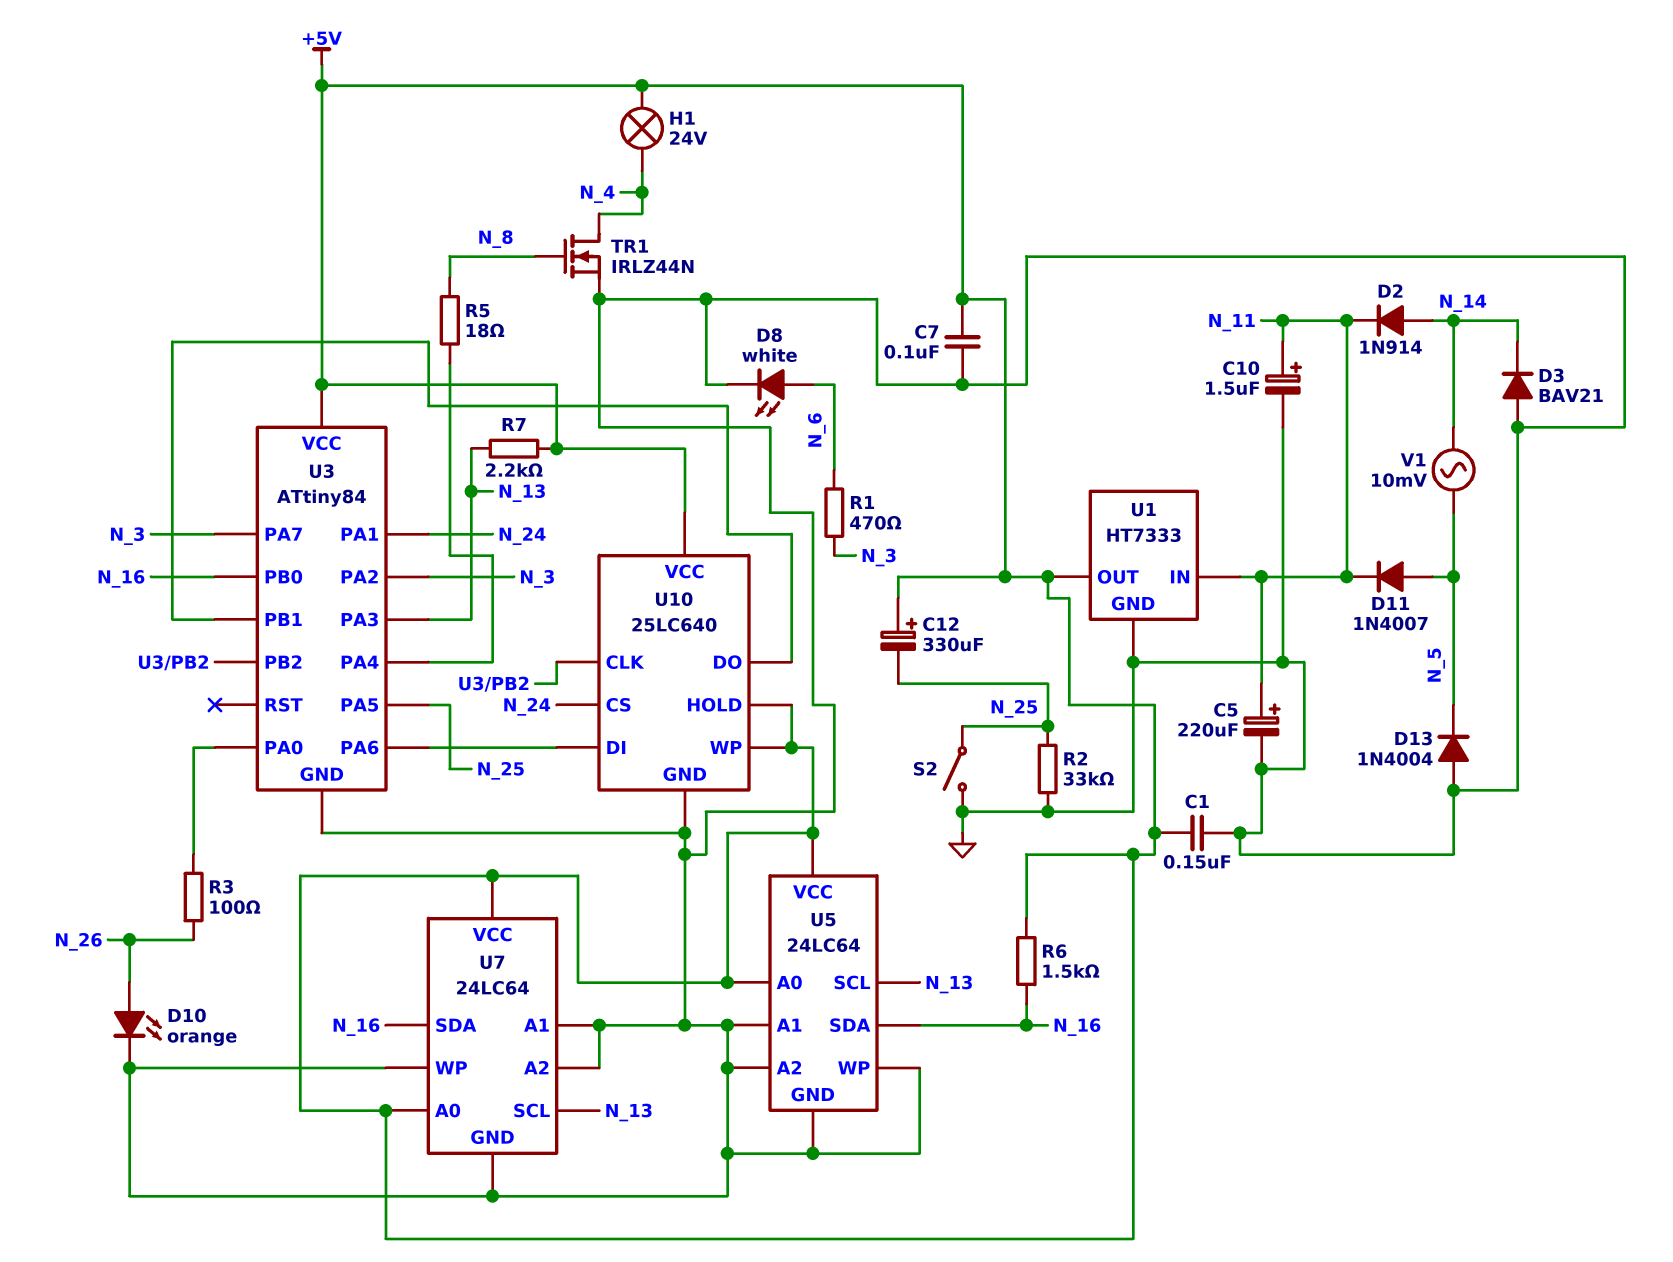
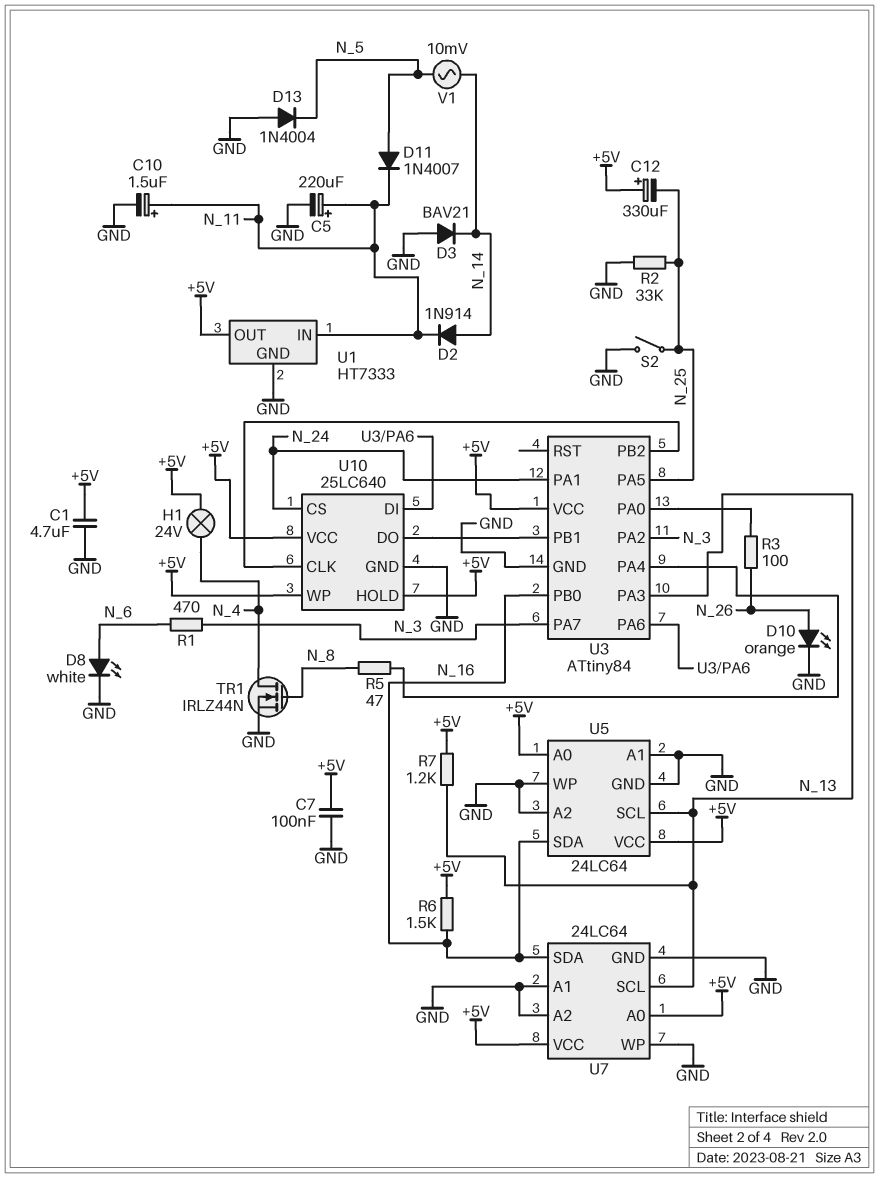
C1: 150nF (+5V, GND) -> 4.7uF (+5V, GND)
R5: 18 (N_8, U3/PA4) -> 47 (N_8, U3/PA4)
R7: 2.2k (+5V, N_13) -> 1.2k (+5V, N_13)

